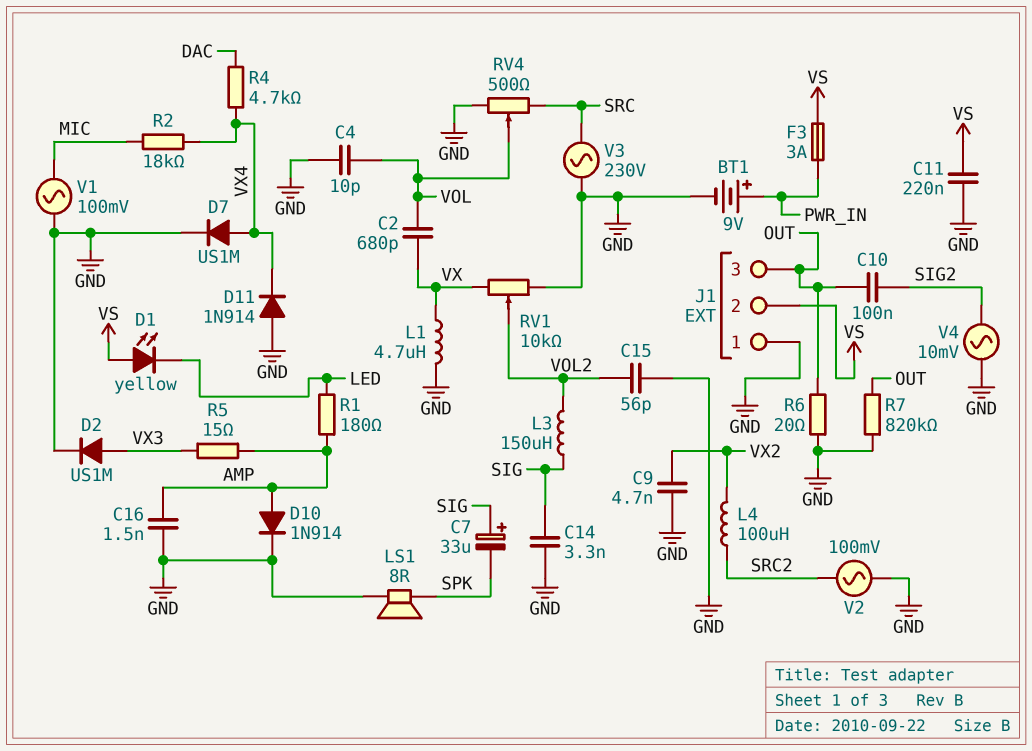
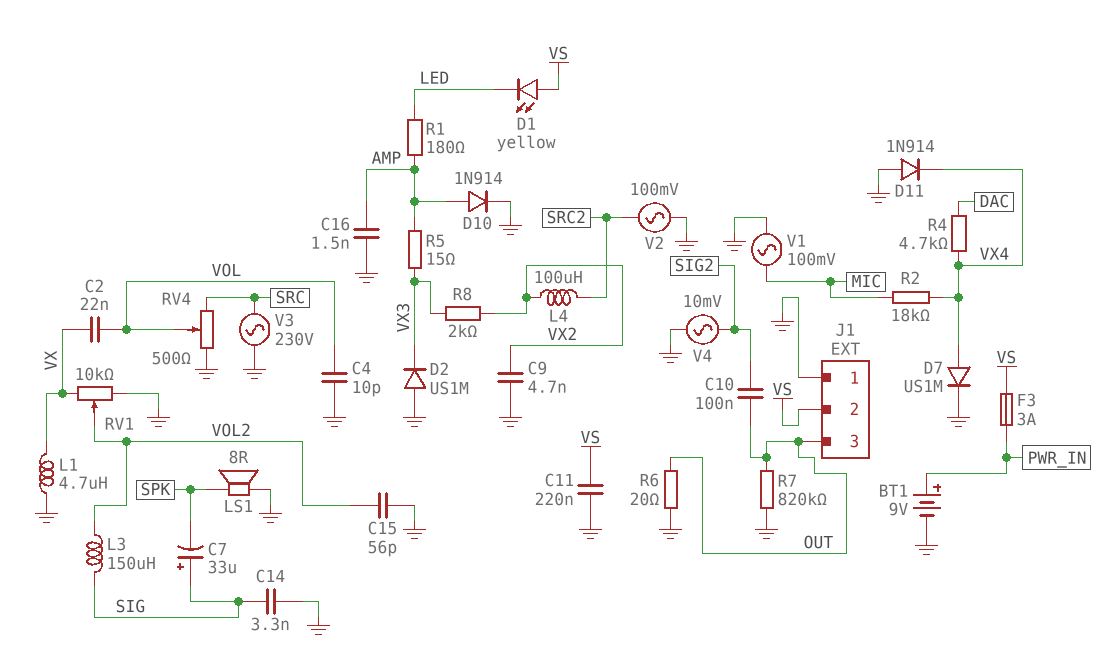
C2: 680pF (VOL, VX) -> 22nF (VOL, VX)
D2: diode US1M (A VX3, K GND) -> diode US1M (A GND, K VX3)
R8: none -> 2k (VX2, VX3)

